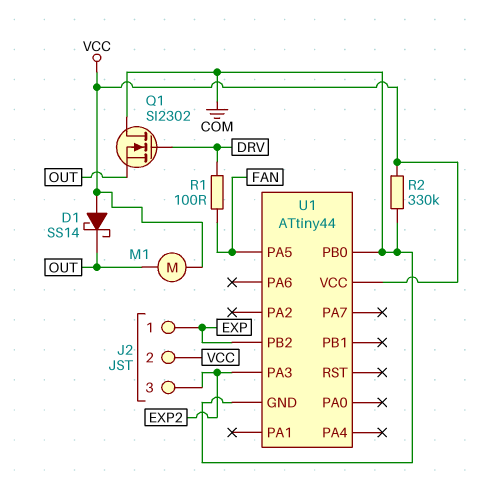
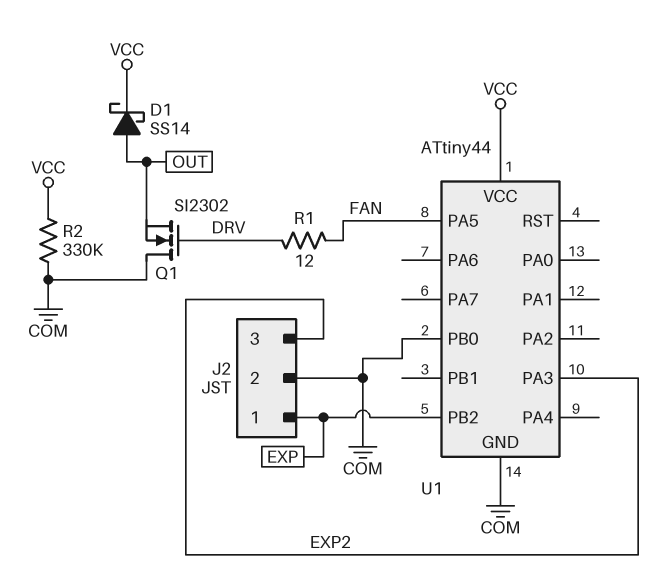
D1: schottky SS14 (A VCC, K OUT) -> schottky SS14 (A OUT, K VCC)
J2 pin 2: VCC -> COM
M1: motor (OUT, VCC) -> none
R1: 100 (DRV, FAN) -> 12 (DRV, FAN)

